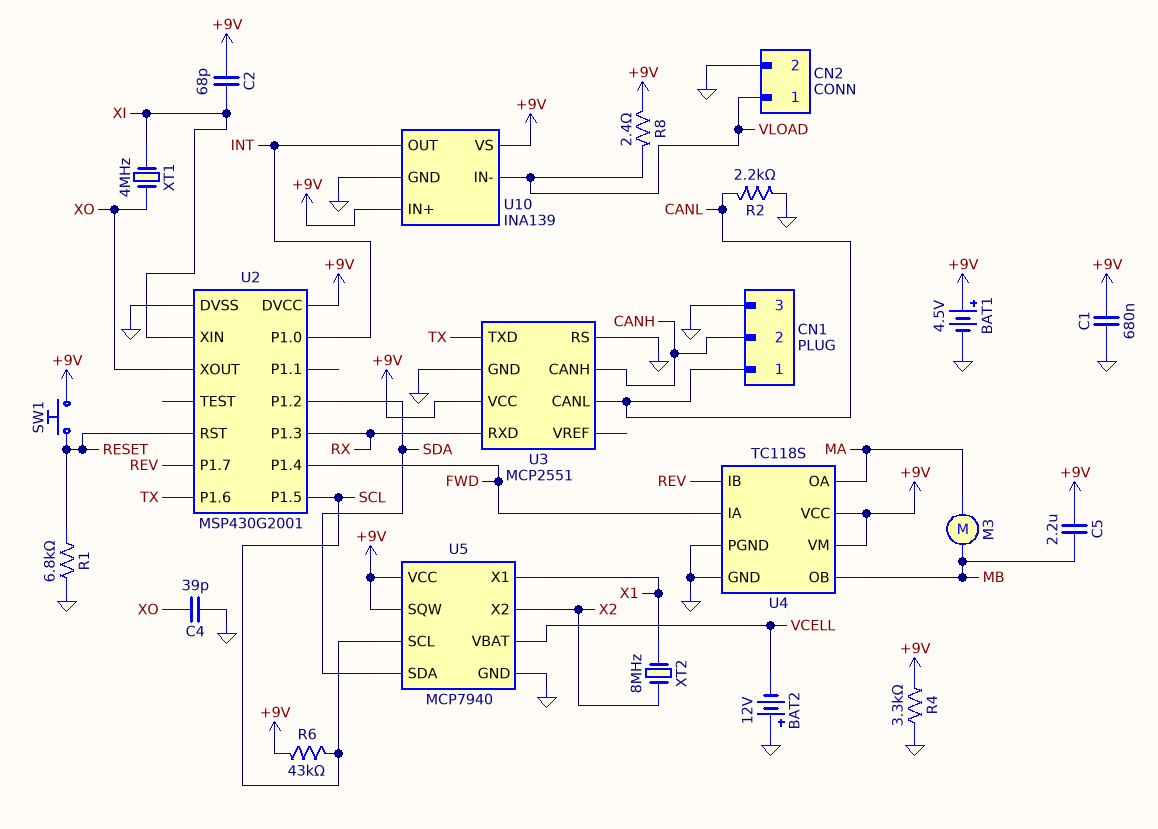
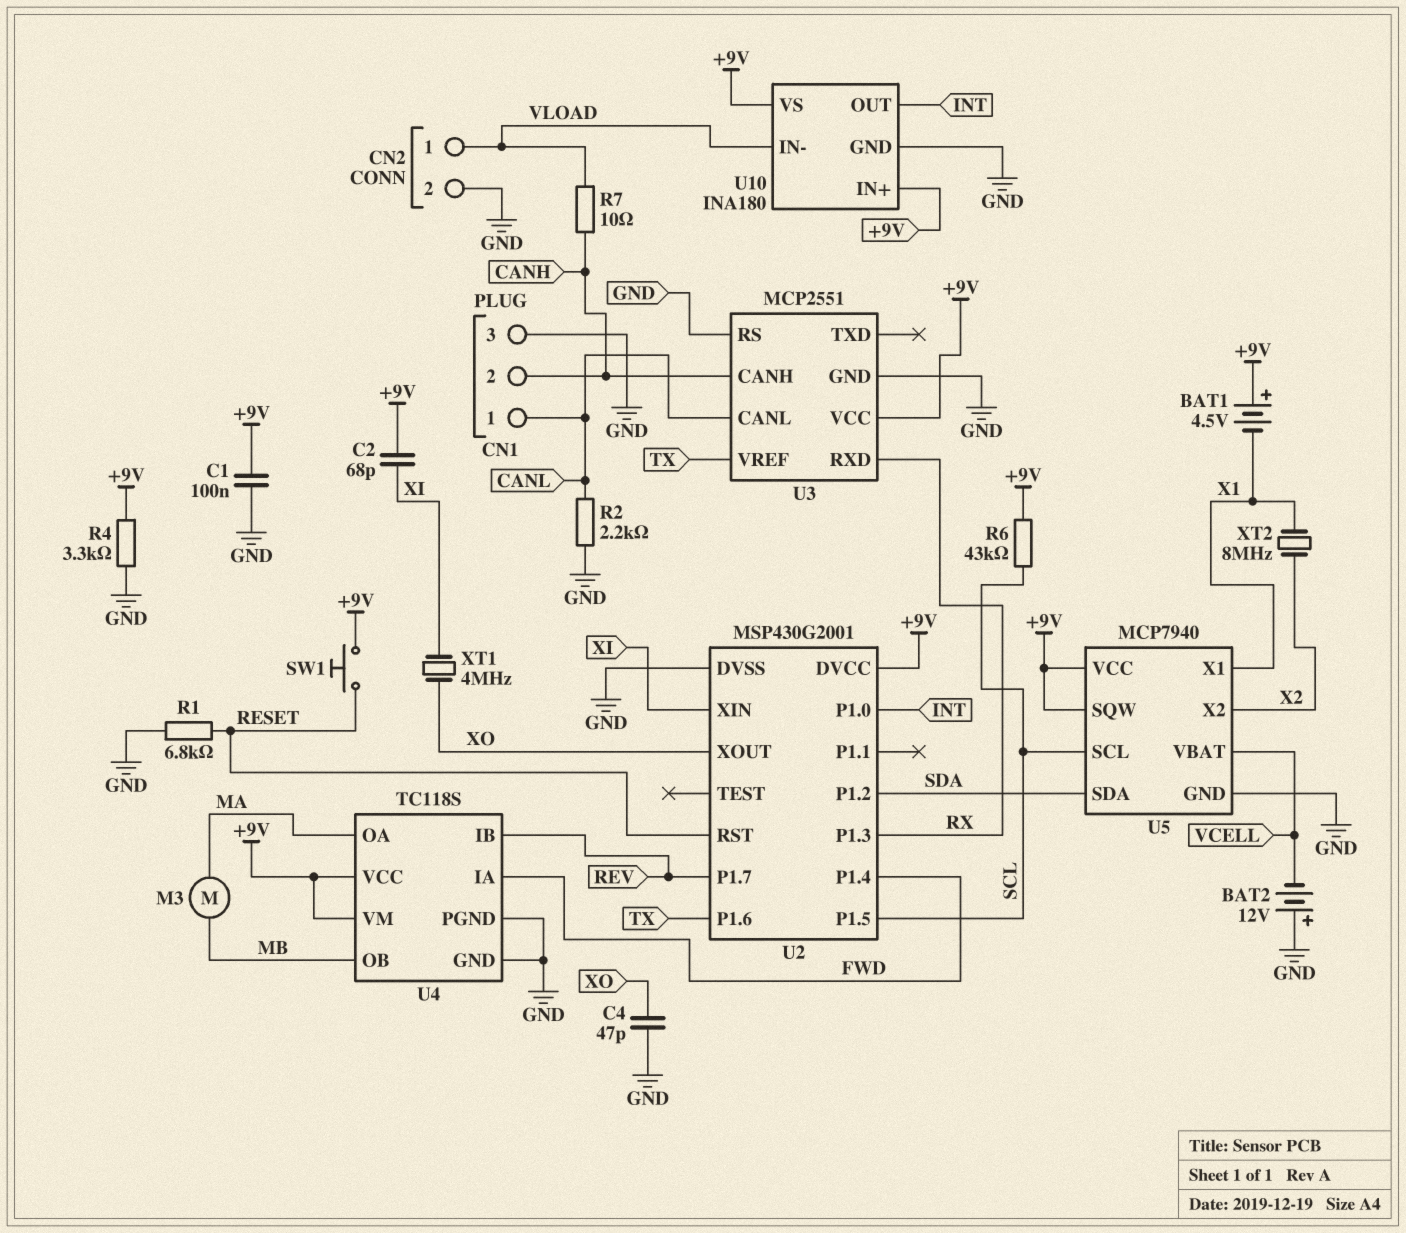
BAT1: 4.5V (plus +9V, minus GND) -> 4.5V (plus +9V, minus X1)
C1: 680nF (+9V, GND) -> 100nF (+9V, GND)
C4: 39pF (GND, XO) -> 47pF (GND, XO)
C5: 2.2uF (+9V, MB) -> none
R7: none -> 10 (CANH, VLOAD)
R8: 2.4 (+9V, VLOAD) -> none
U3 pin TXD: TX -> none
U3 pin VREF: none -> TX
U10: INA139 -> INA180

